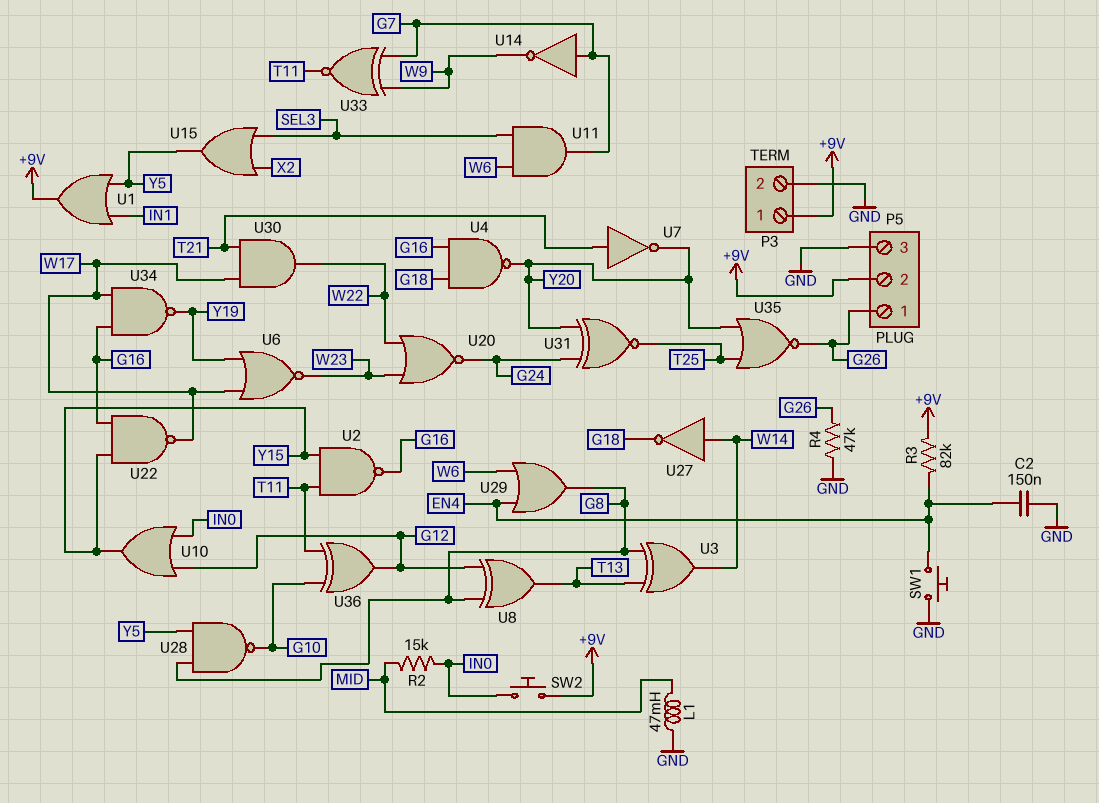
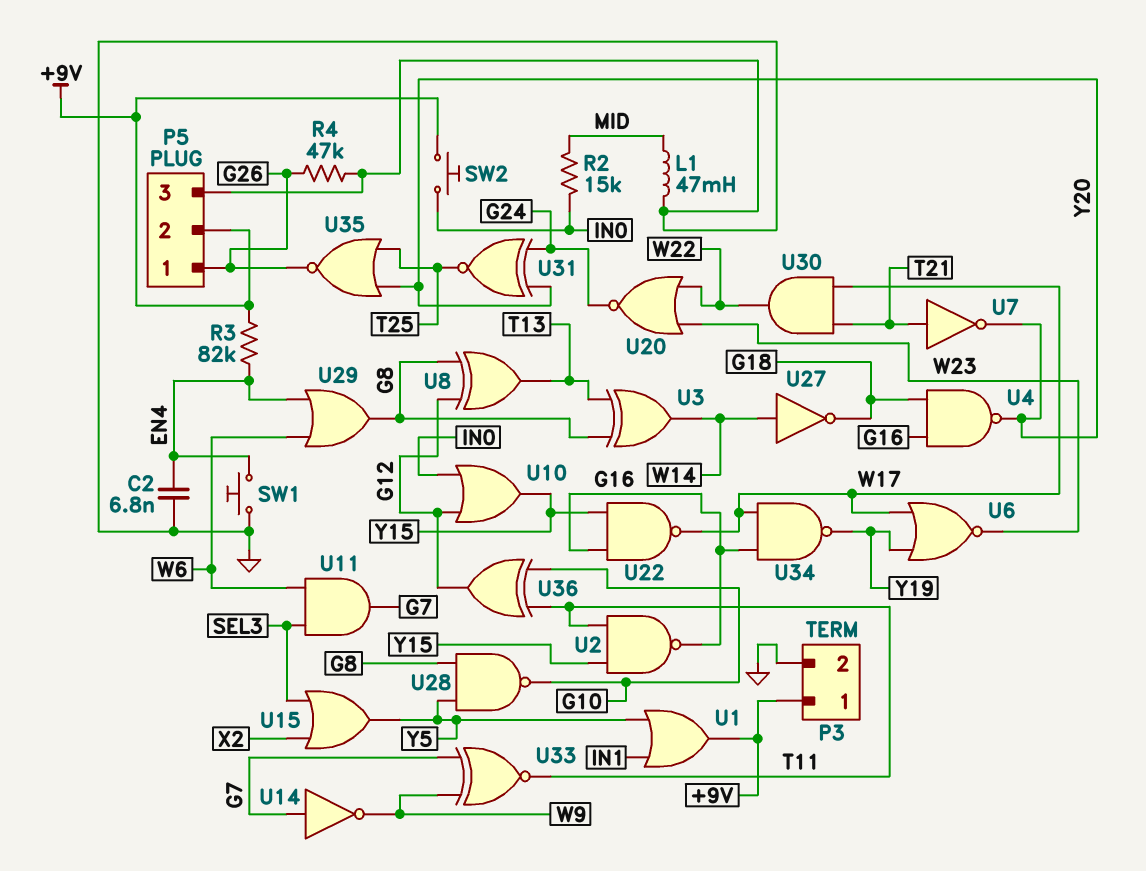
C2: 150nF (EN4, GND) -> 6.8nF (EN4, GND)

